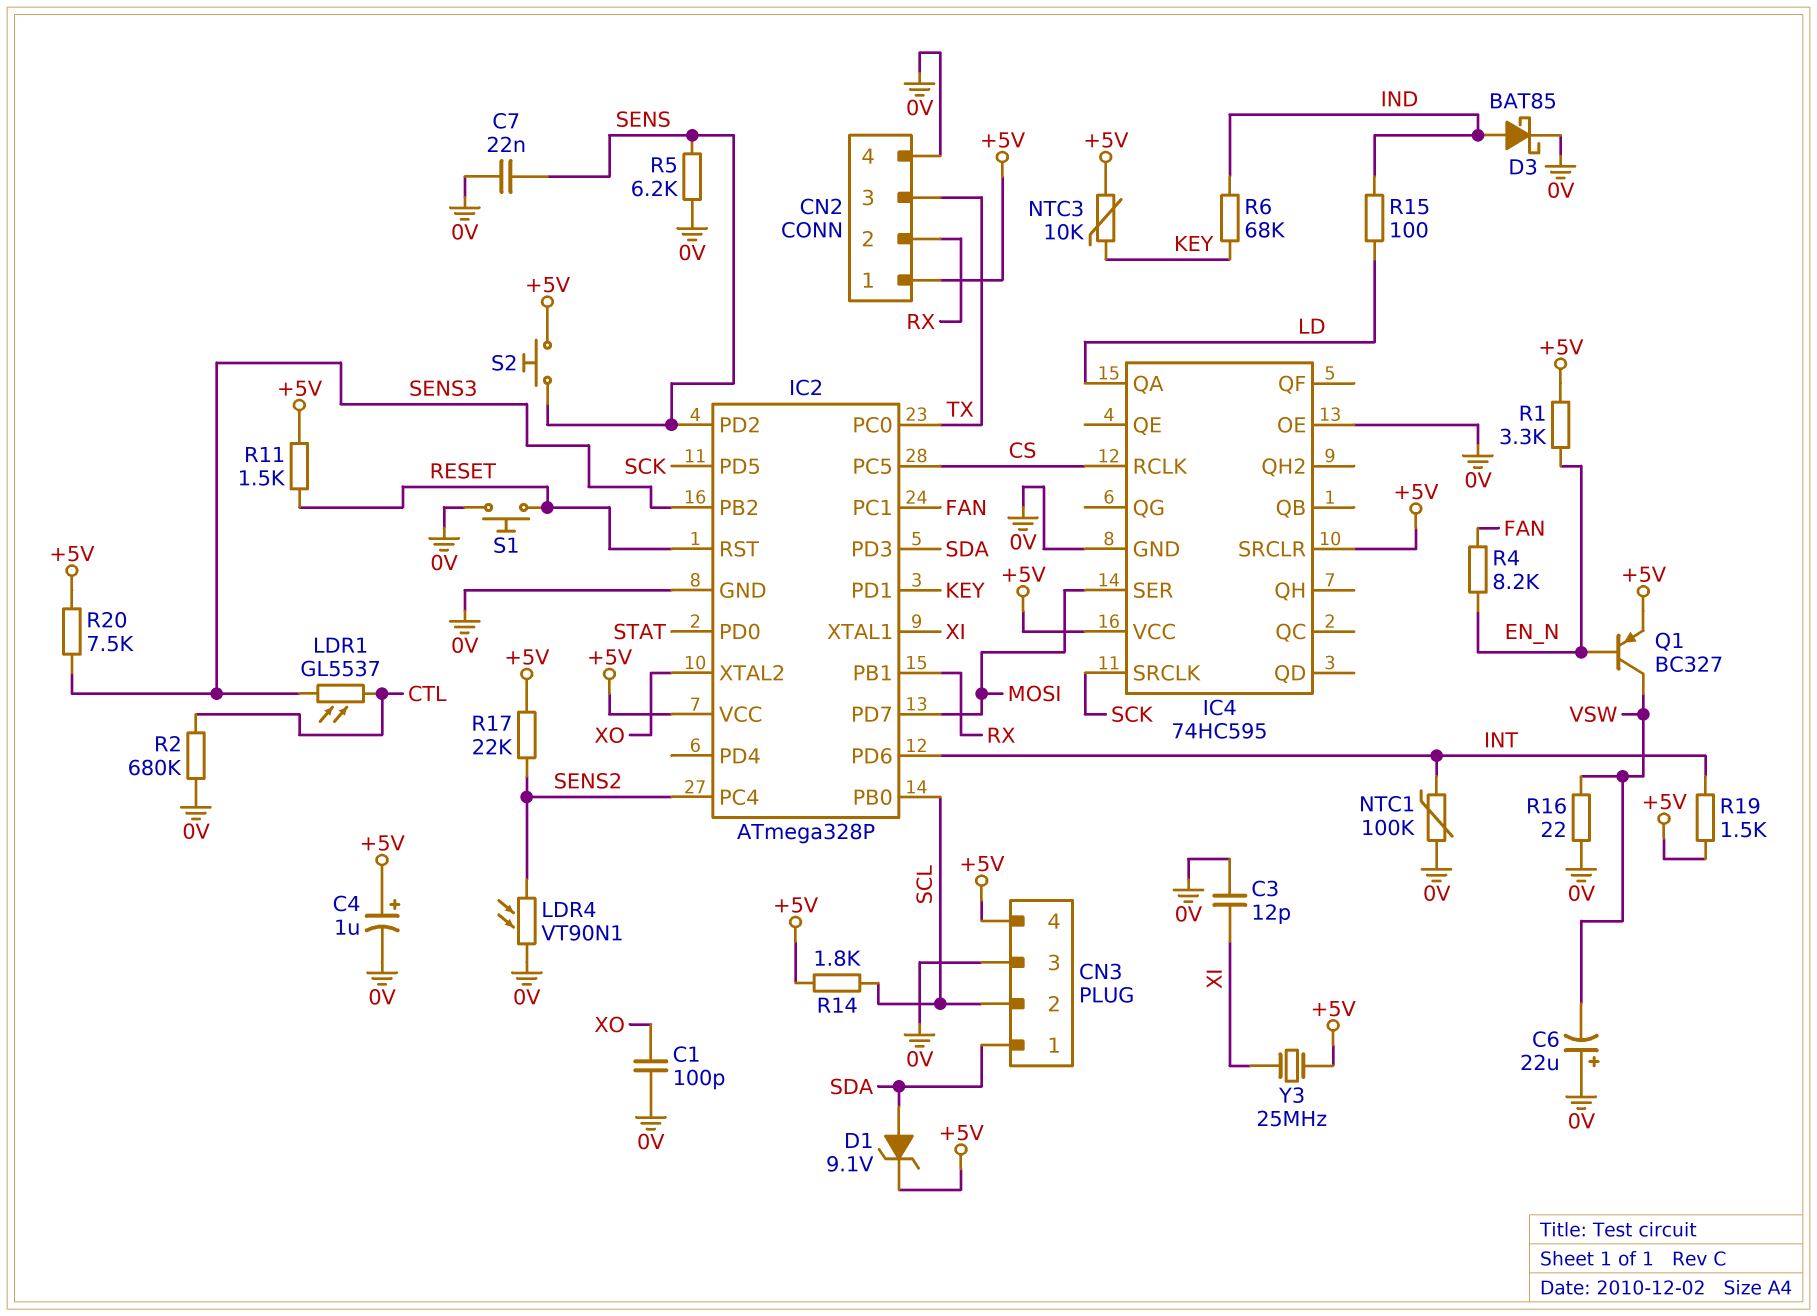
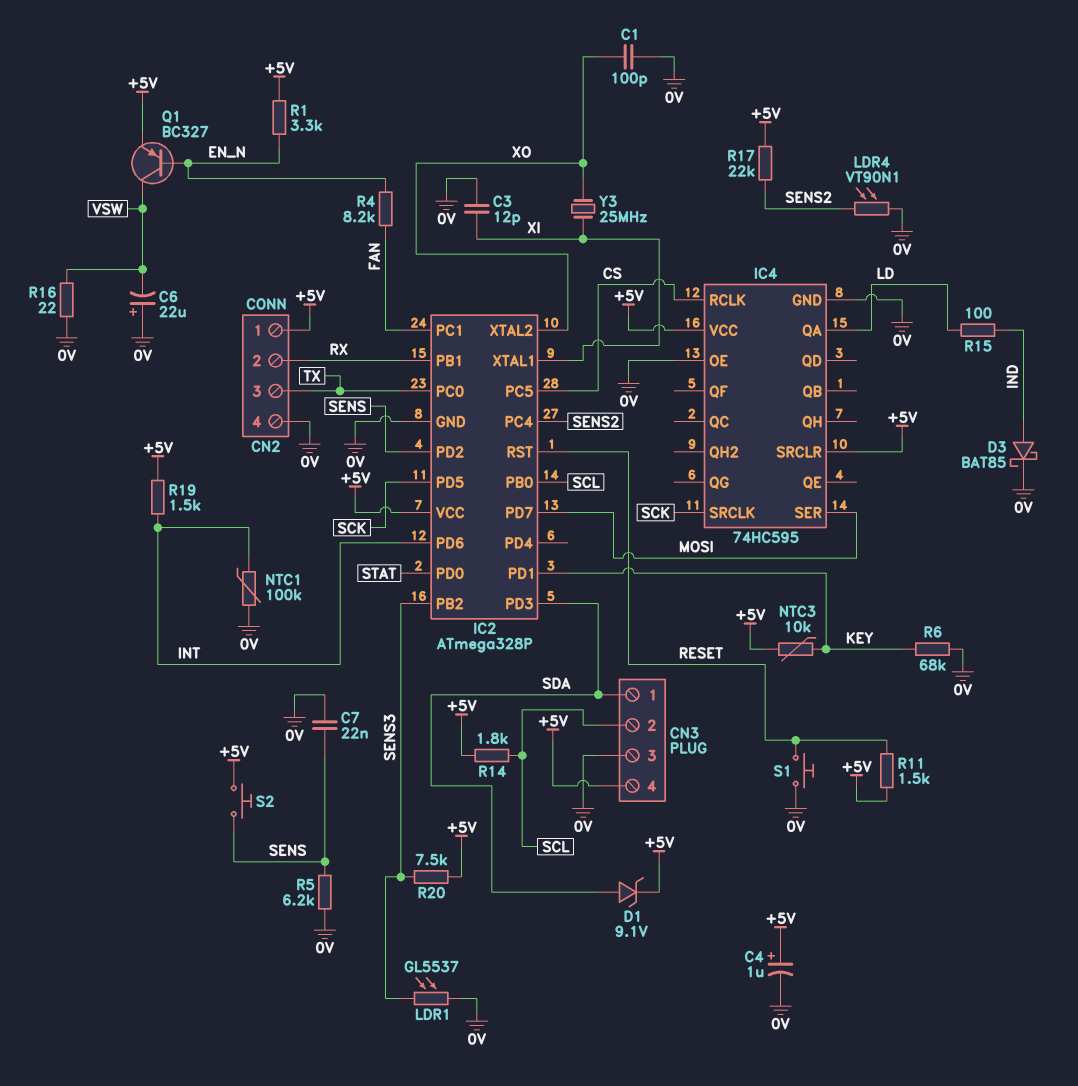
LDR1: GL5537 (CTL, SENS3) -> GL5537 (0V, SENS3)
R2: 680k (0V, CTL) -> none
R6: 68k (IND, KEY) -> 68k (0V, KEY)
Y3: 25MHz (+5V, XI) -> 25MHz (XI, XO)

